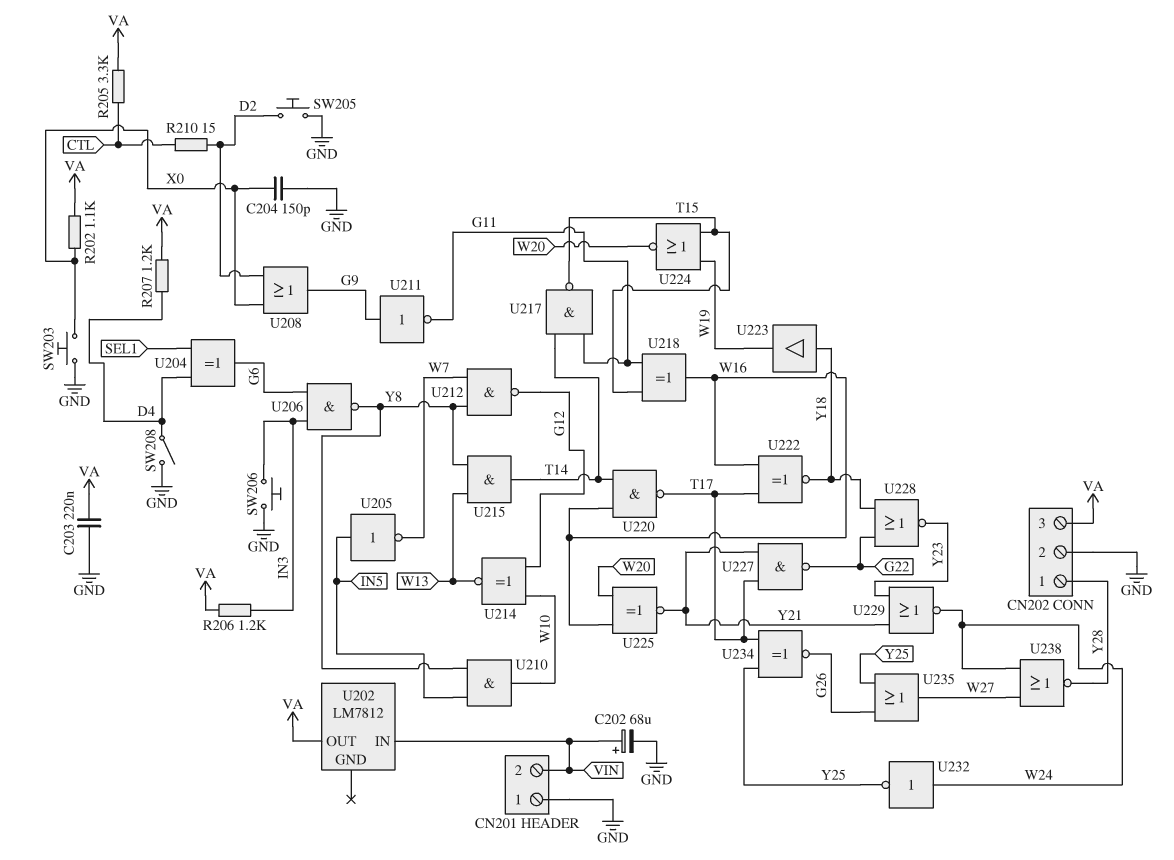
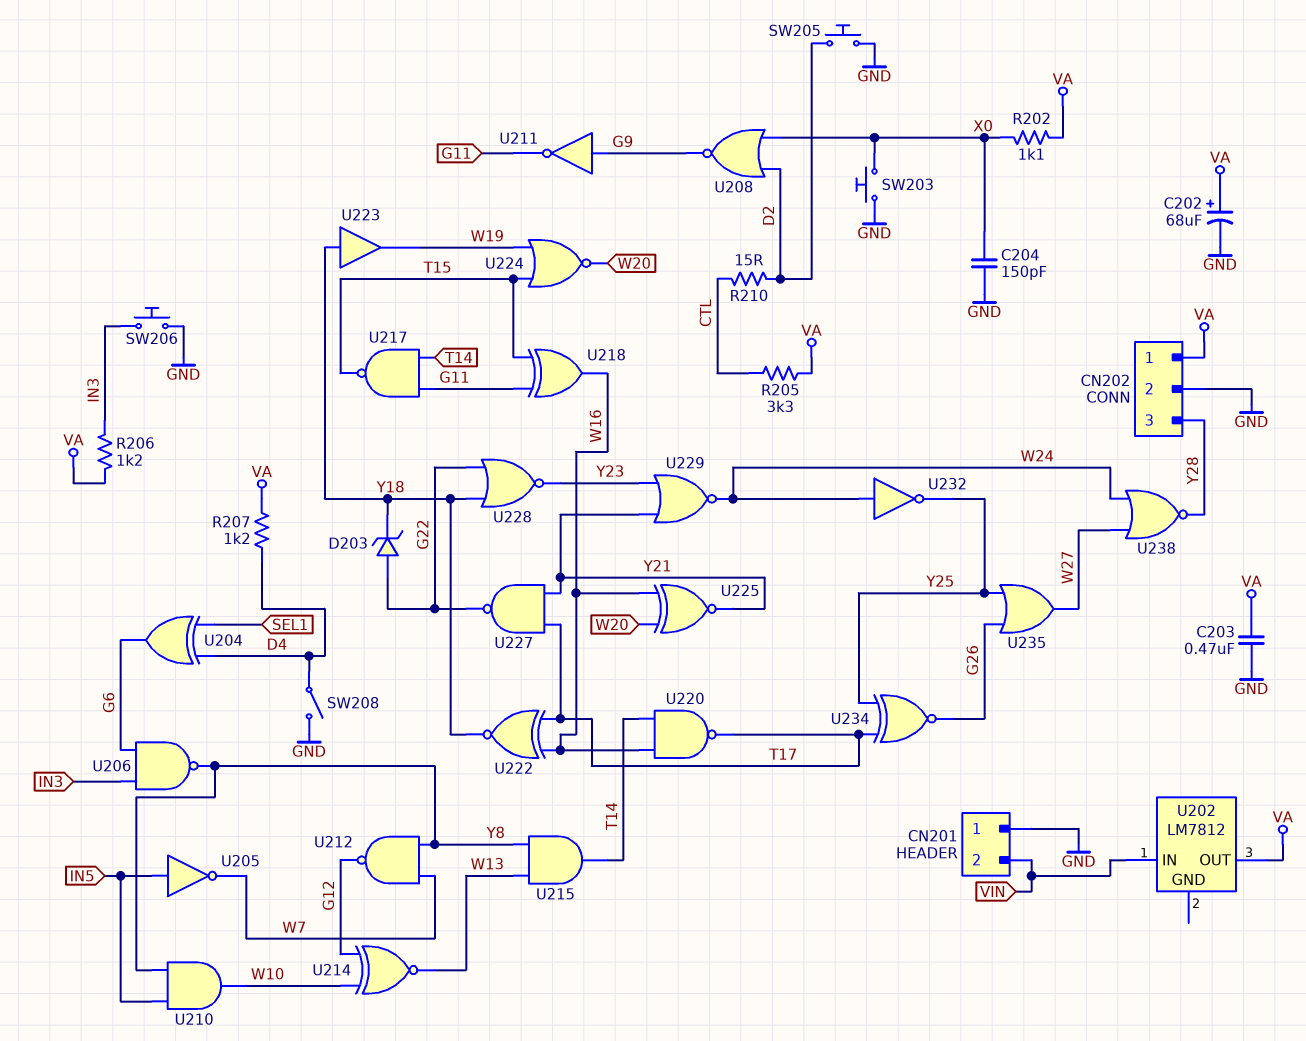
C202: 68uF (plus VIN, minus GND) -> 68uF (plus VA, minus GND)
C203: 220nF (GND, VA) -> 470nF (GND, VA)
CN202 pin 1: Y28 -> VA
CN202 pin 3: VA -> Y28
D203: none -> zener (A G22, K Y18)
U208: OR (in D2, in X0, out G9) -> NOR (in D2, in X0, out G9)

